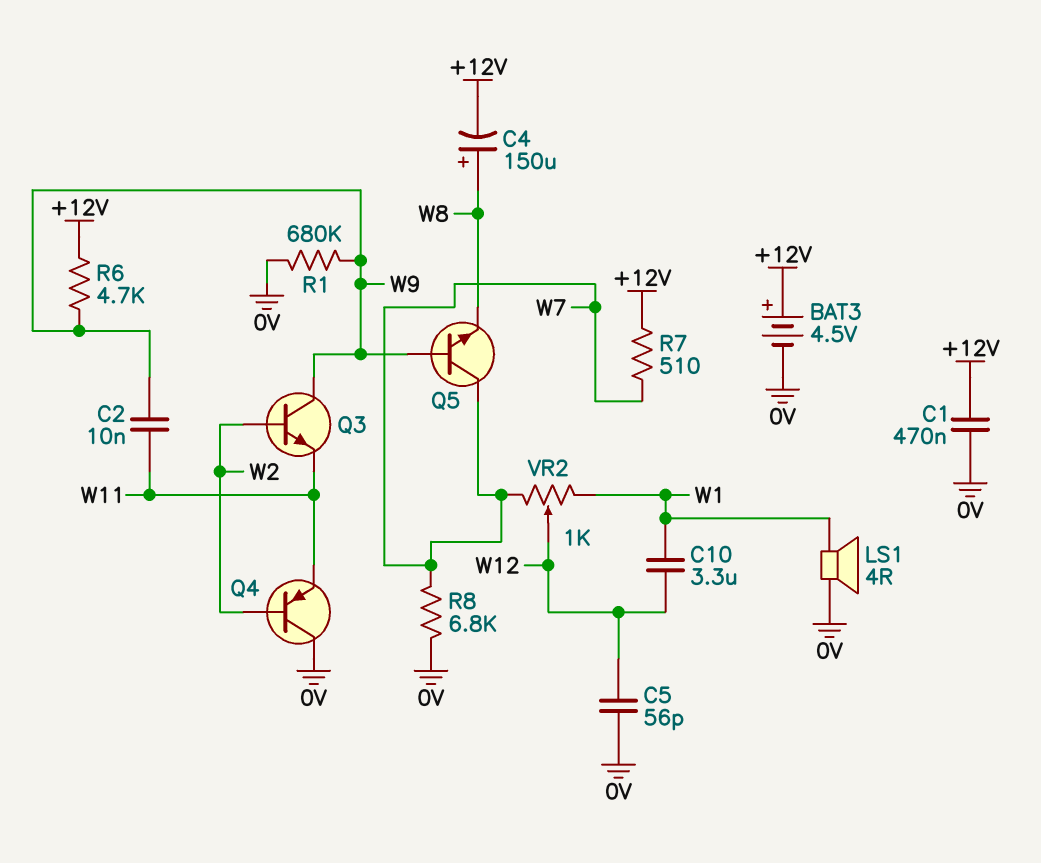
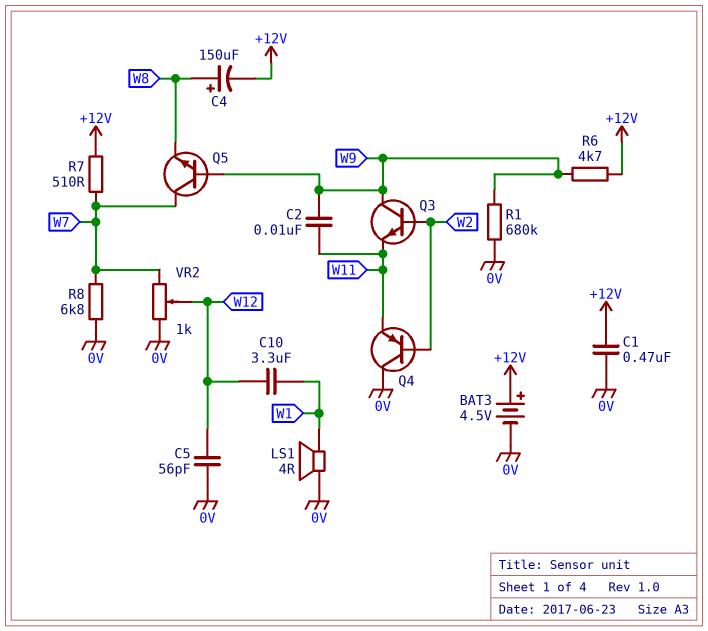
VR2: 1k (W1, W7, wiper W12) -> 1k (0V, W7, wiper W12)

